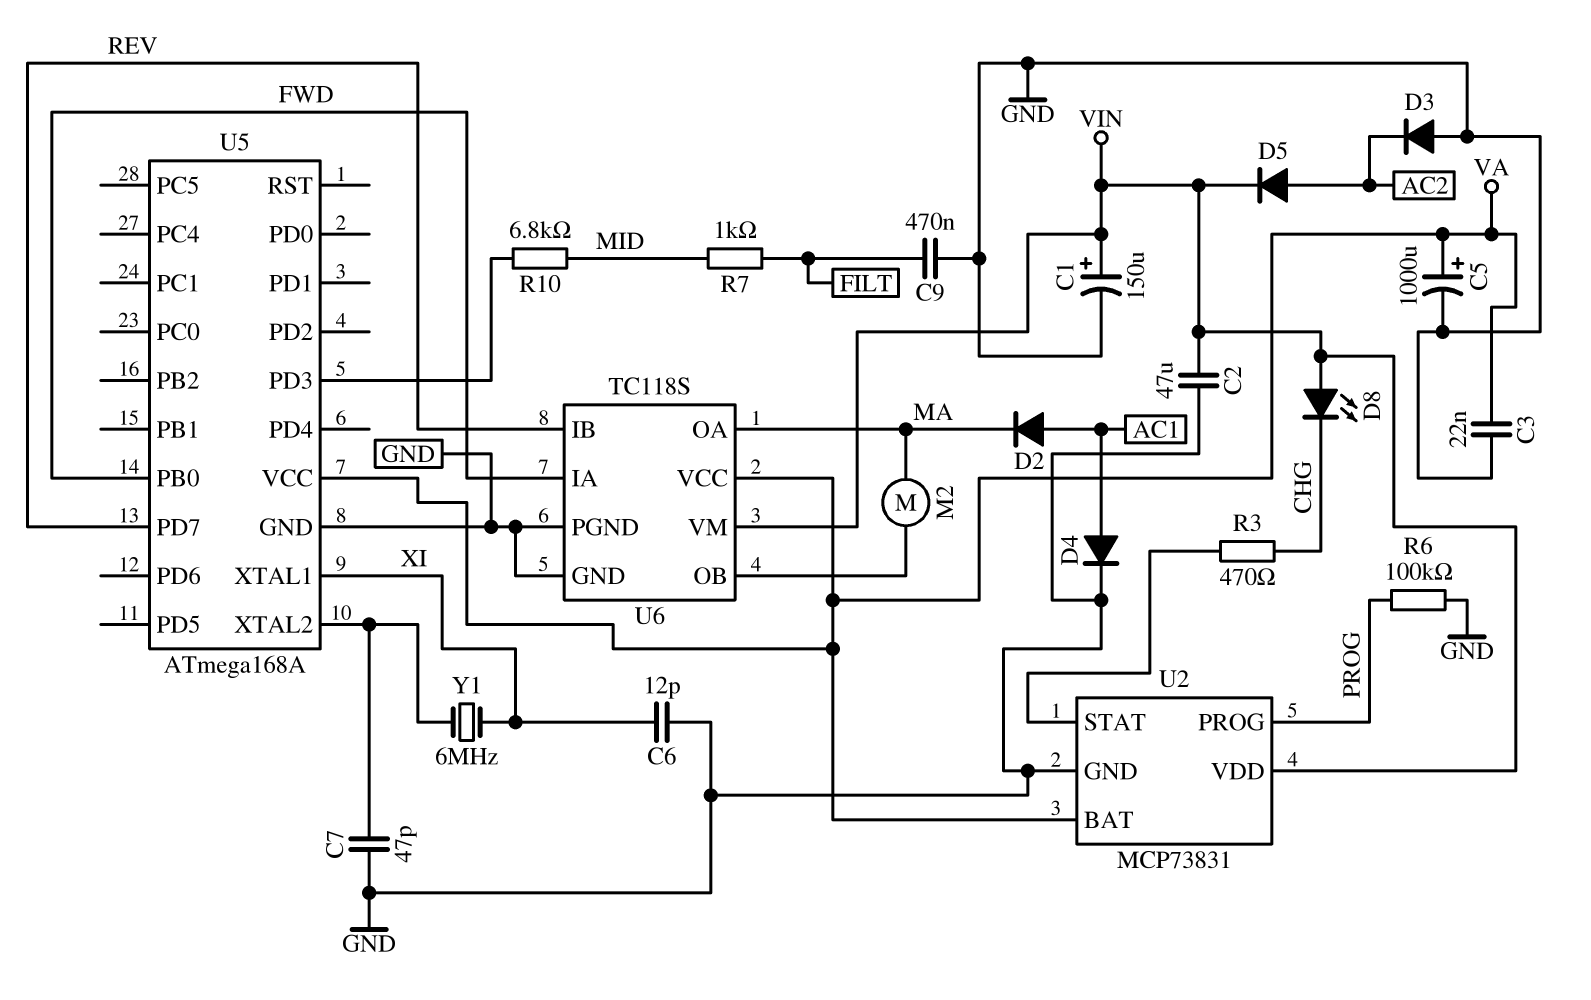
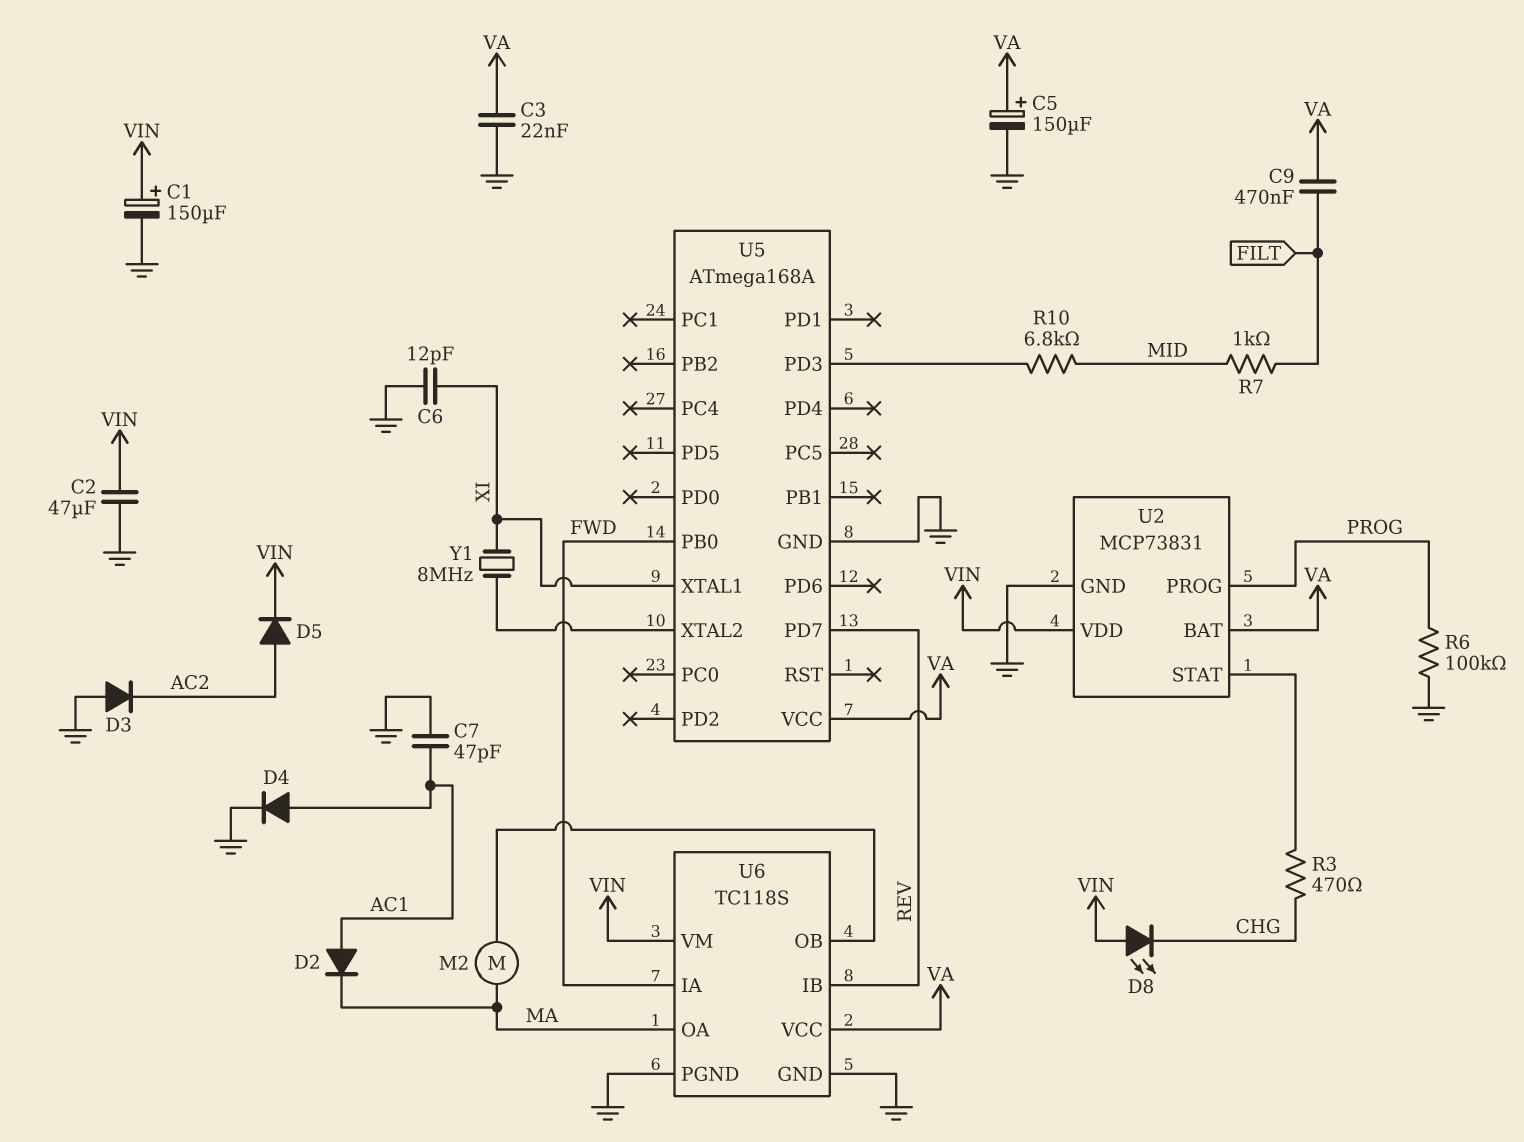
C5: 1000uF (plus VA, minus GND) -> 150uF (plus VA, minus GND)
C7: 47pF (GND, U5/XTAL2) -> 47pF (AC1, GND)
C9: 470nF (FILT, GND) -> 470nF (FILT, VA)
Y1: 6MHz (U5/XTAL2, XI) -> 8MHz (U5/XTAL2, XI)

